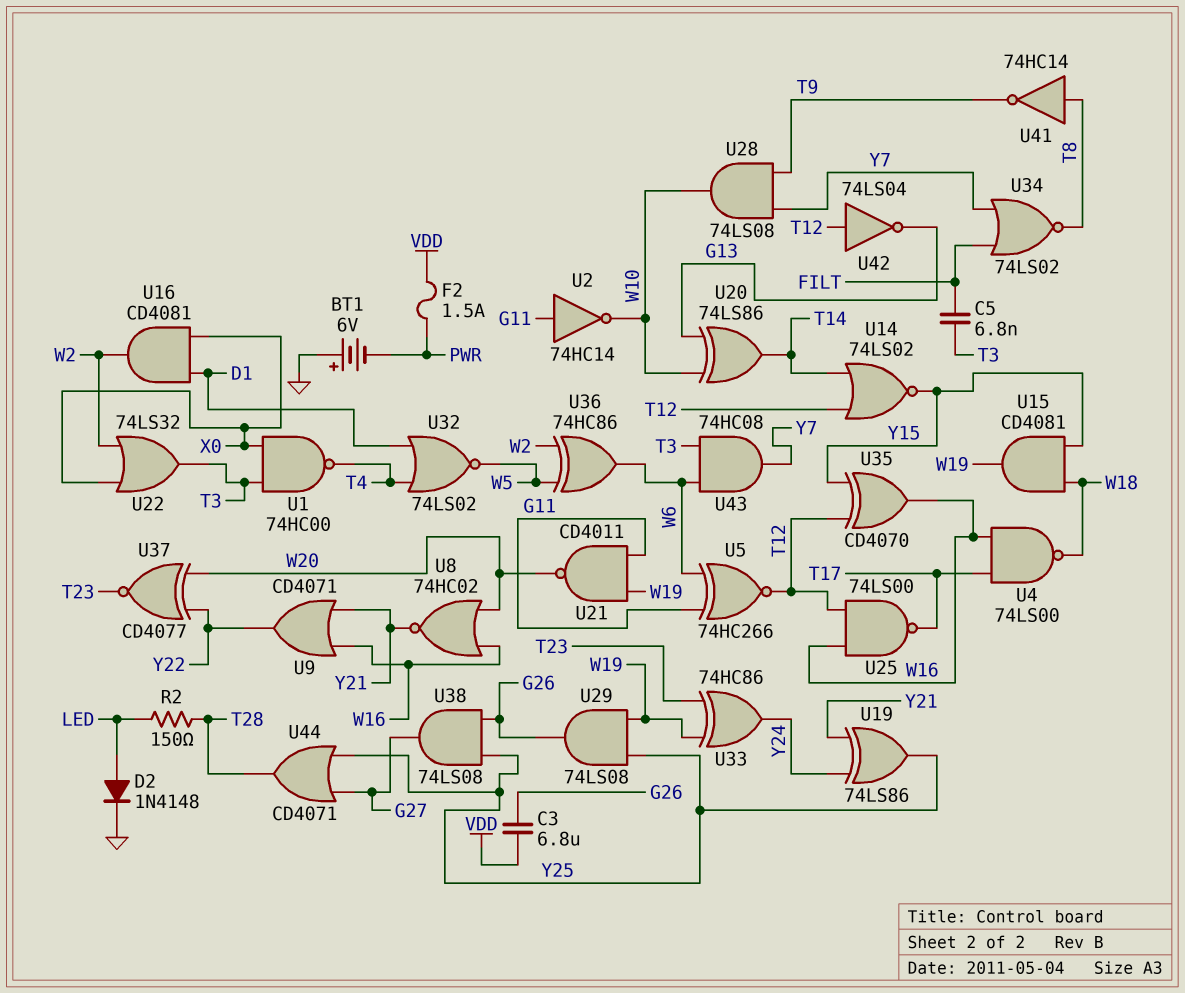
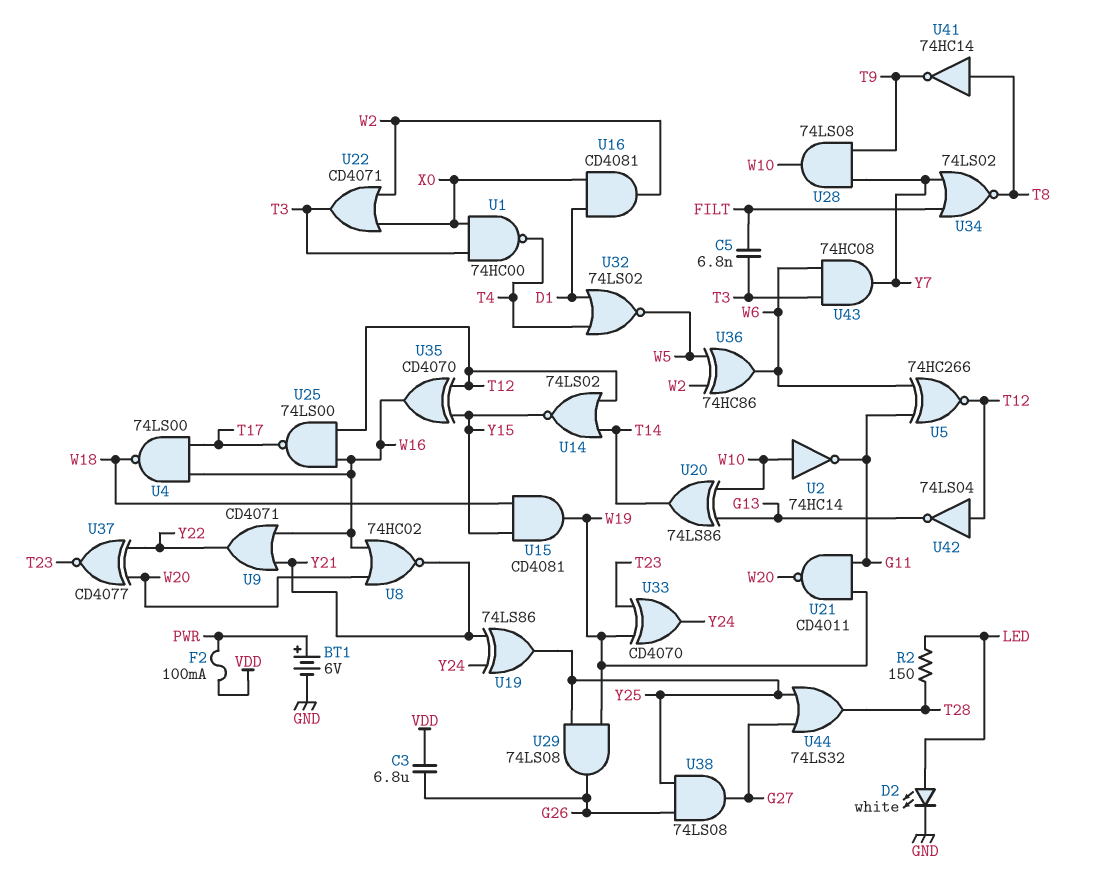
BT1: 6V (plus GND, minus PWR) -> 6V (plus PWR, minus GND)
D2: diode 1N4148 (A LED, K GND) -> LED white (A LED, K GND)
F2: 1.5A (PWR, VDD) -> 100mA (PWR, VDD)
U2: NOT 74HC14 (in G11, out W10) -> NOT 74HC14 (in W10, out G11)
U22: OR 74LS32 (in W2, in X0, out T3) -> OR CD4071 (in W2, in X0, out T3)
U33: XOR 74HC86 (in T23, in W19, out Y24) -> XOR CD4070 (in T23, in W19, out Y24)
U44: OR CD4071 (in G27, in Y25, out T28) -> OR 74LS32 (in G27, in Y25, out T28)

